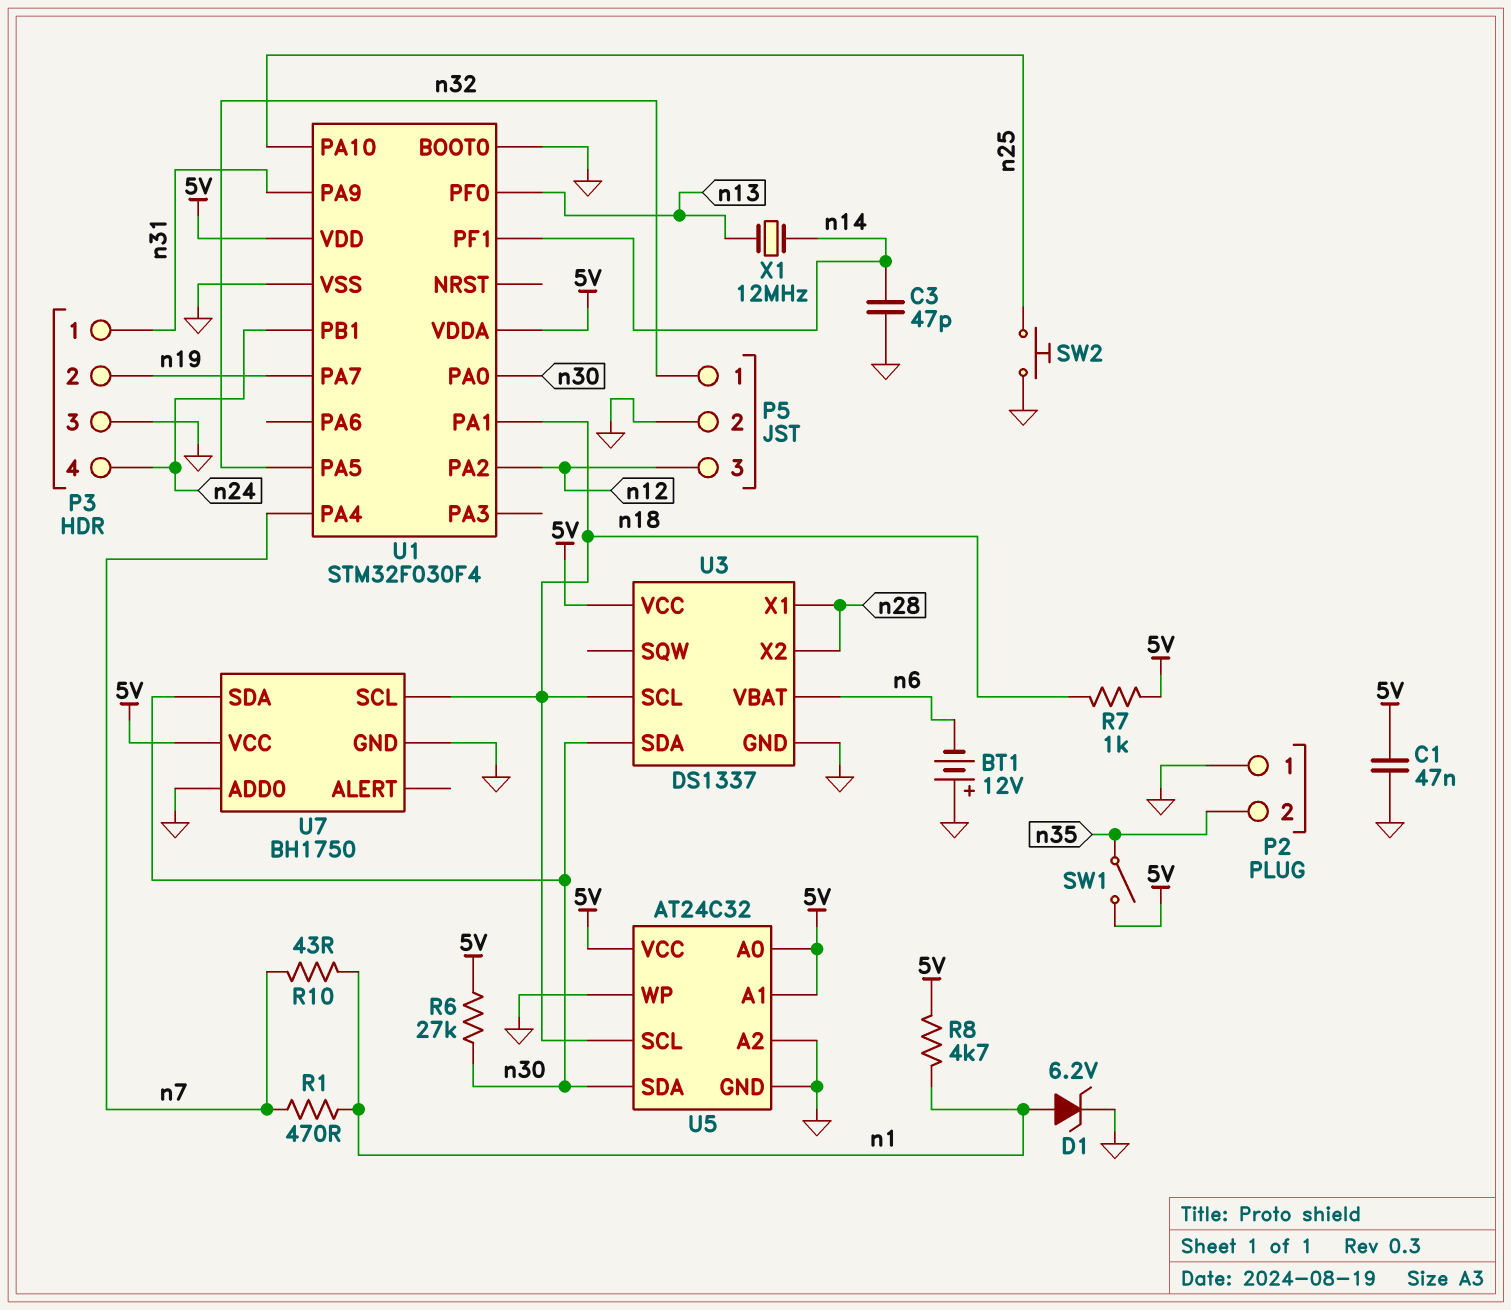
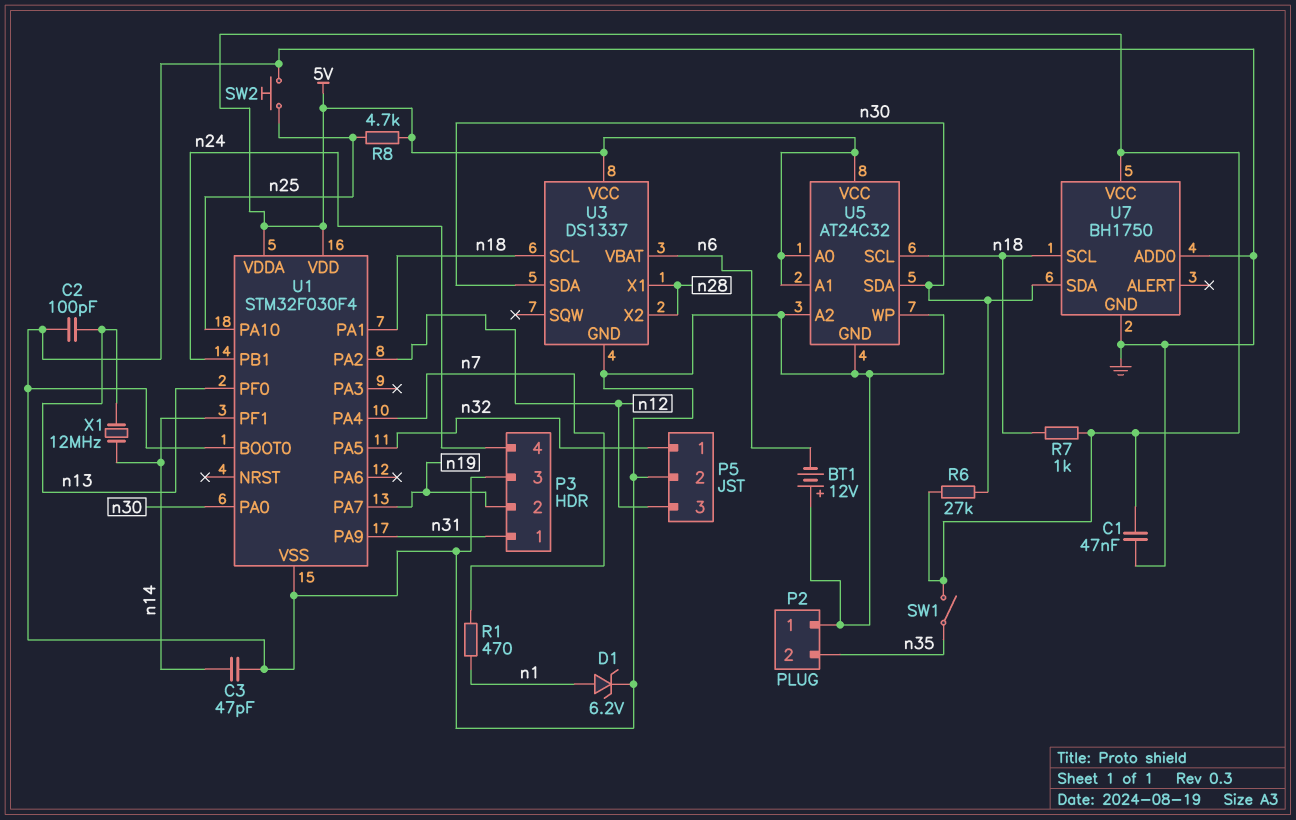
C2: none -> 100pF (GND, n13)
R8: 4.7k (5V, n1) -> 4.7k (5V, n25)
R10: 43 (n1, n7) -> none

